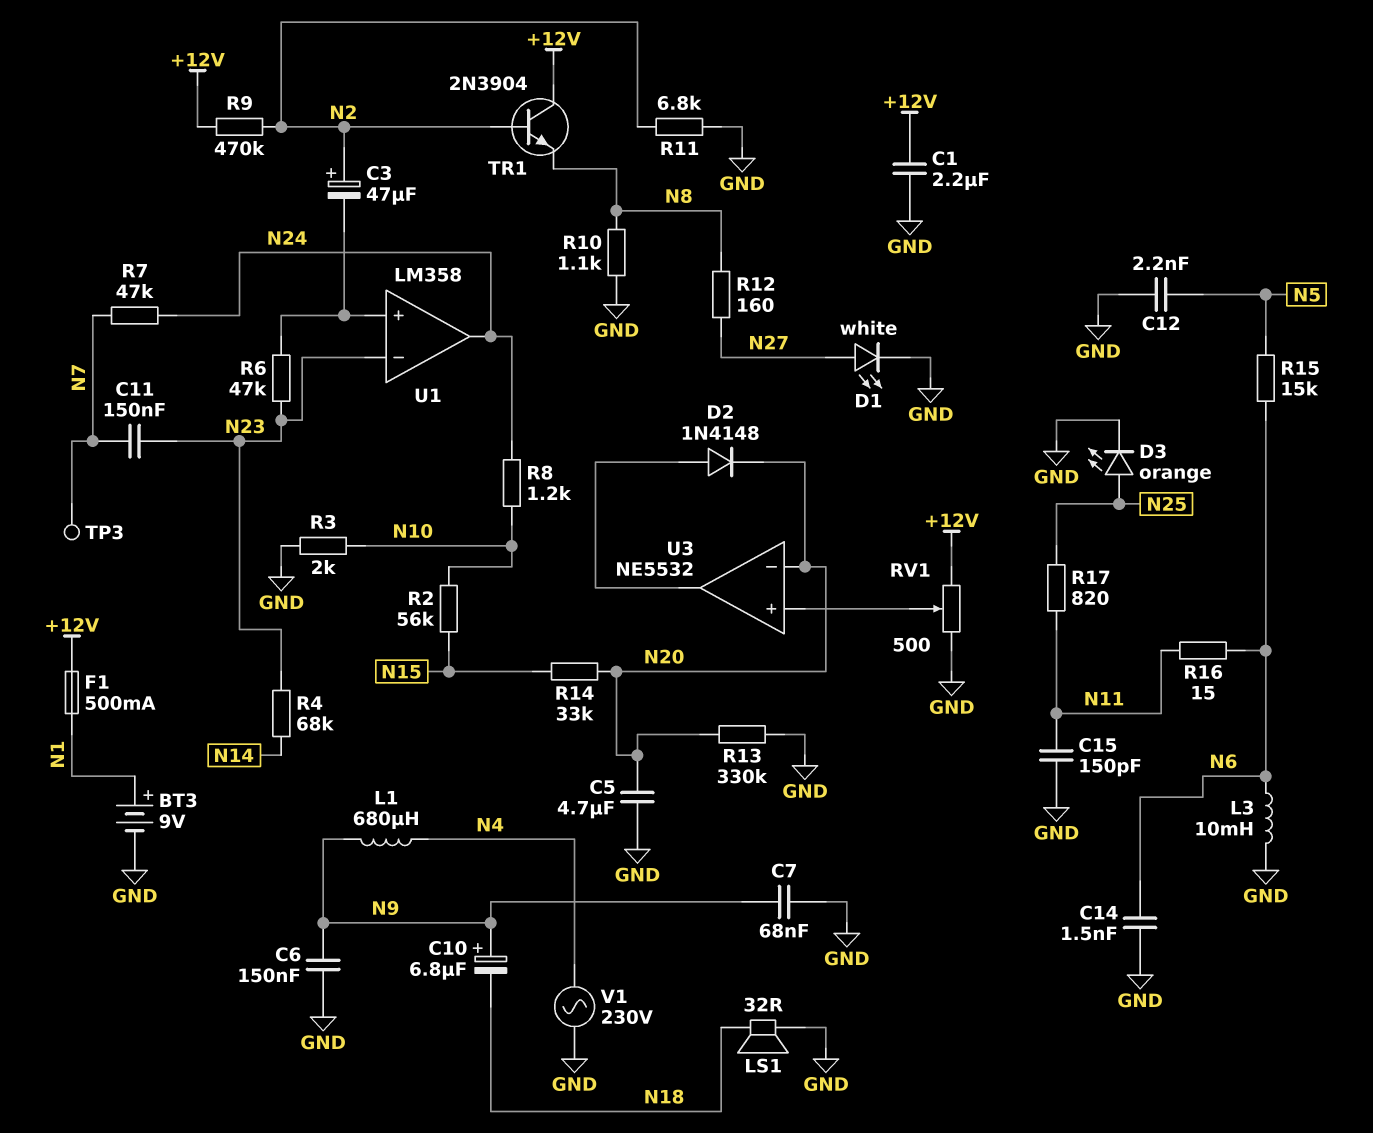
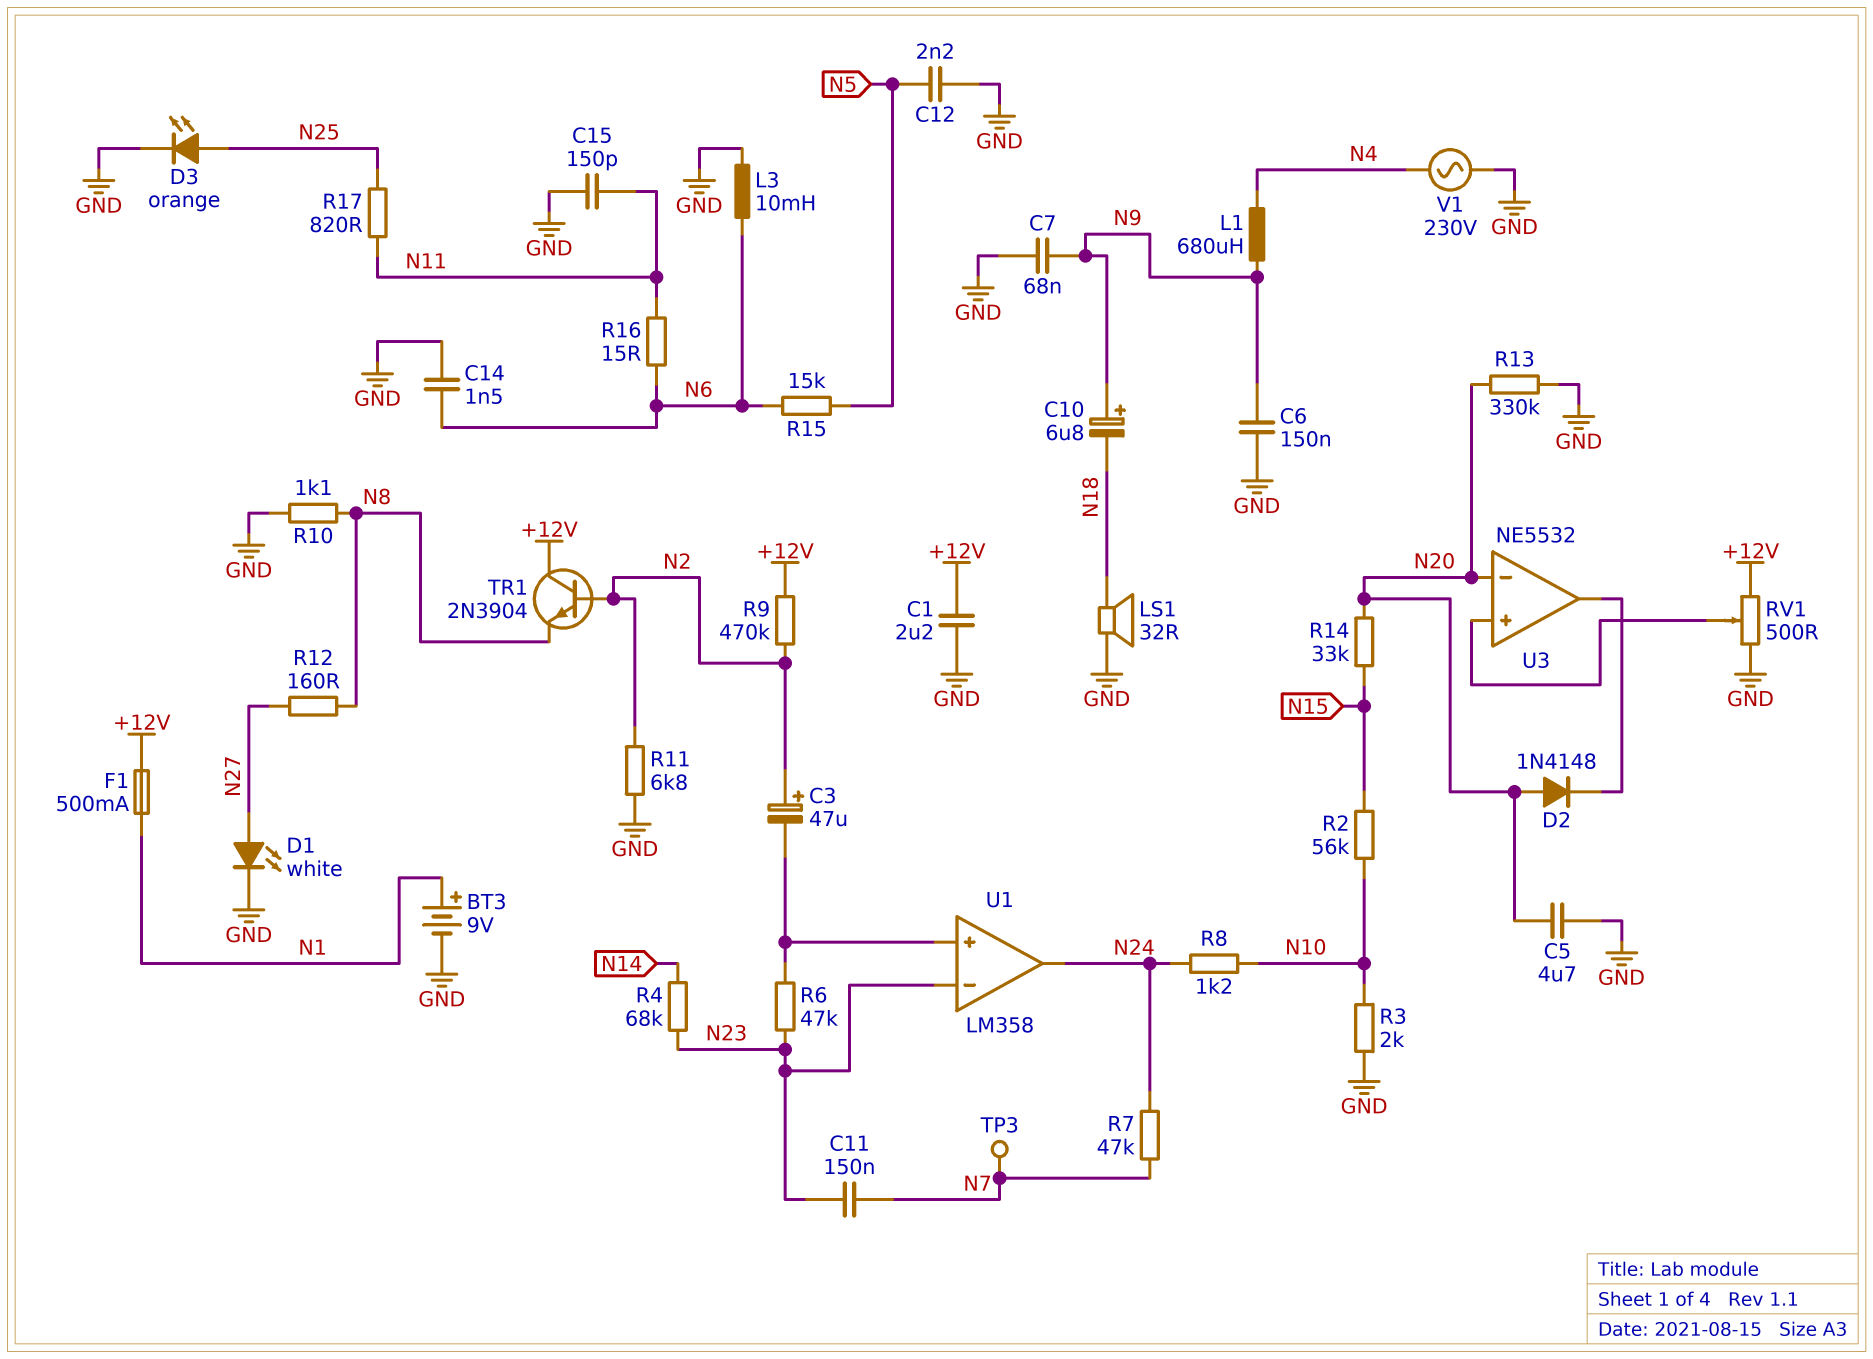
D2: diode 1N4148 (A U3/out, K N20) -> diode 1N4148 (A N20, K U3/out)

